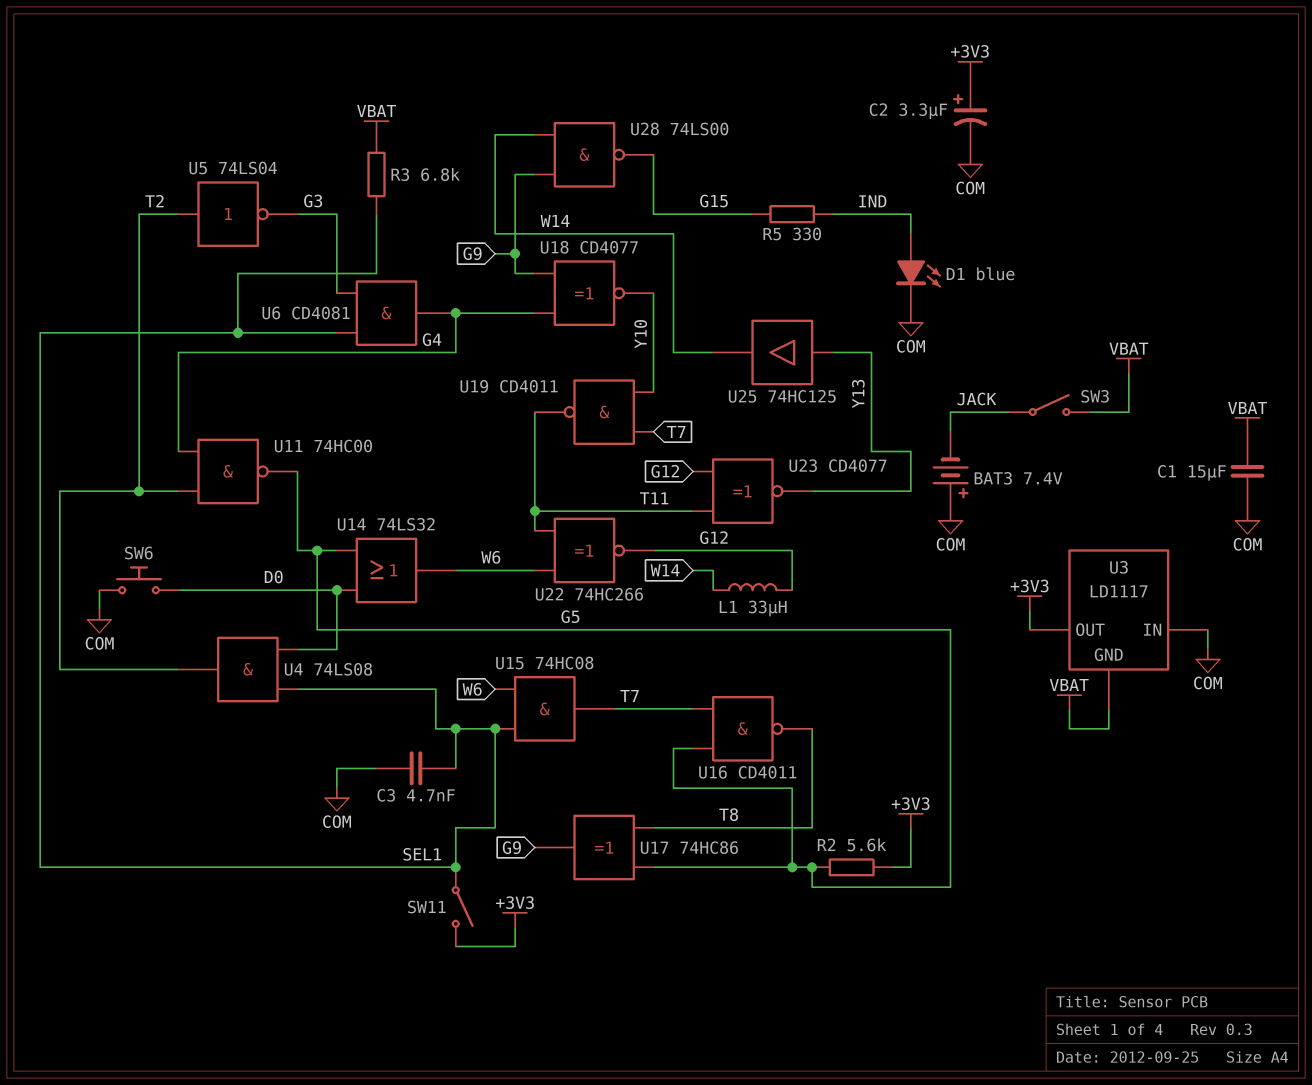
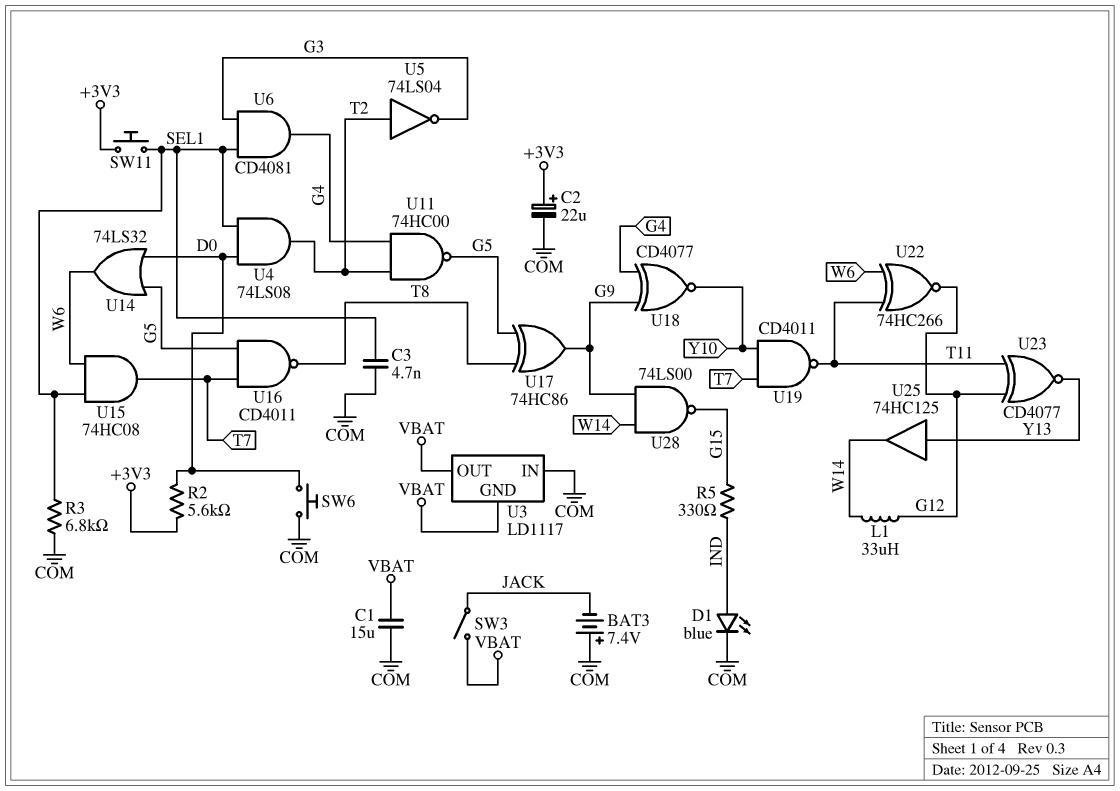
C2: 3.3uF (plus +3V3, minus COM) -> 22uF (plus +3V3, minus COM)
R2: 5.6k (+3V3, G5) -> 5.6k (+3V3, D0)
R3: 6.8k (SEL1, VBAT) -> 6.8k (COM, SEL1)
SW11: switch (+3V3, SEL1) -> button (+3V3, SEL1)
U3 pin OUT: +3V3 -> VBAT

